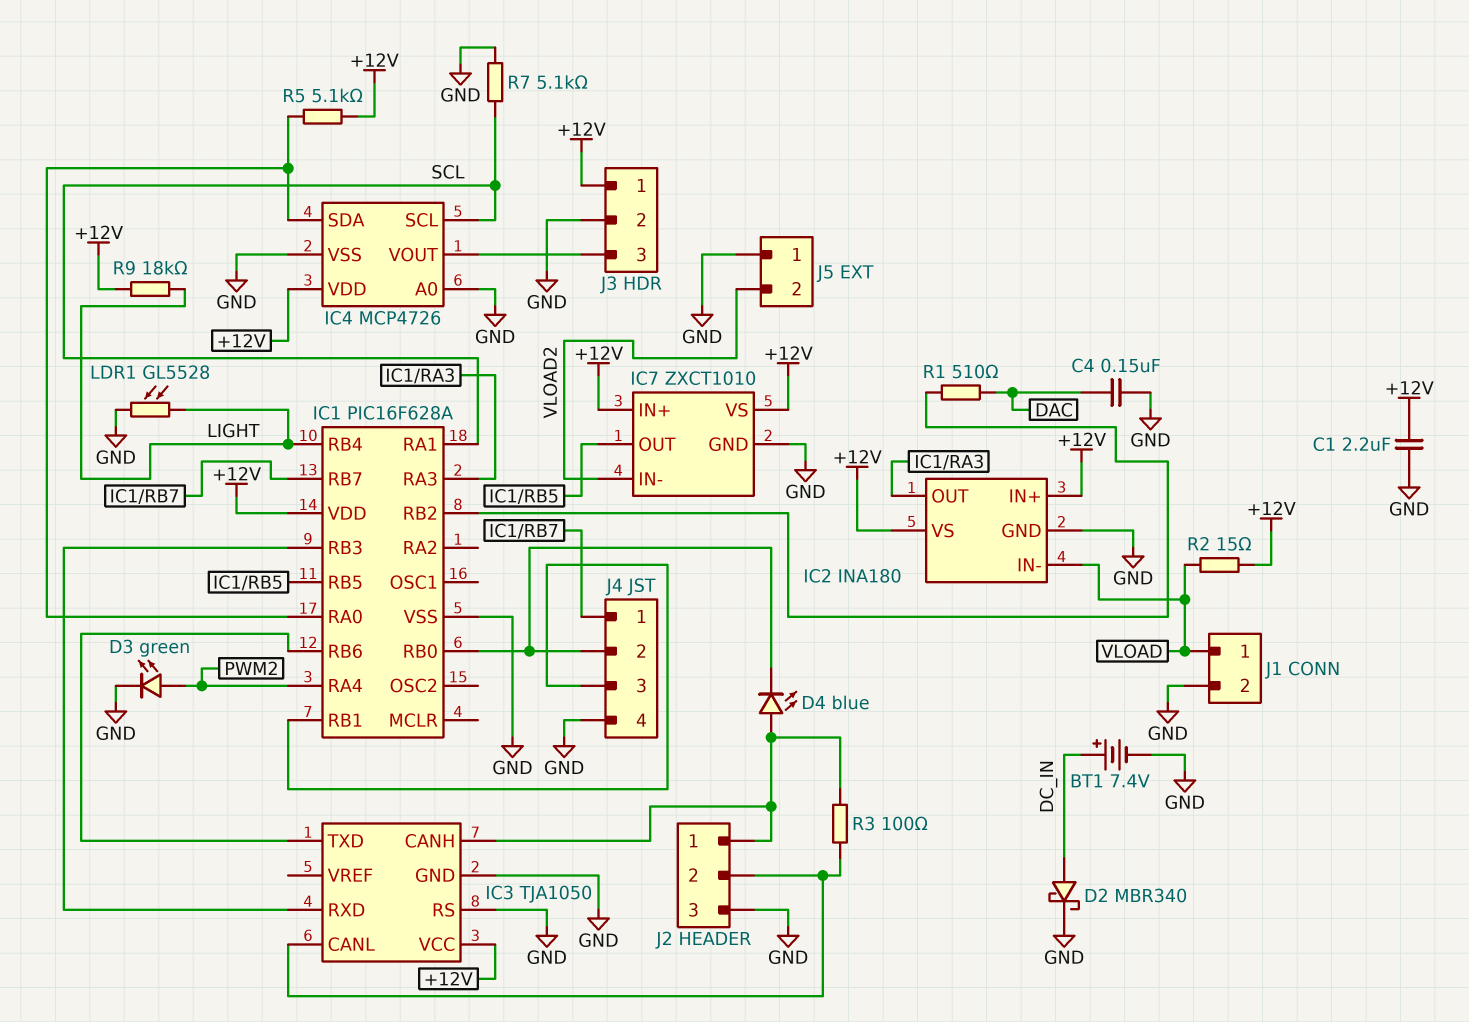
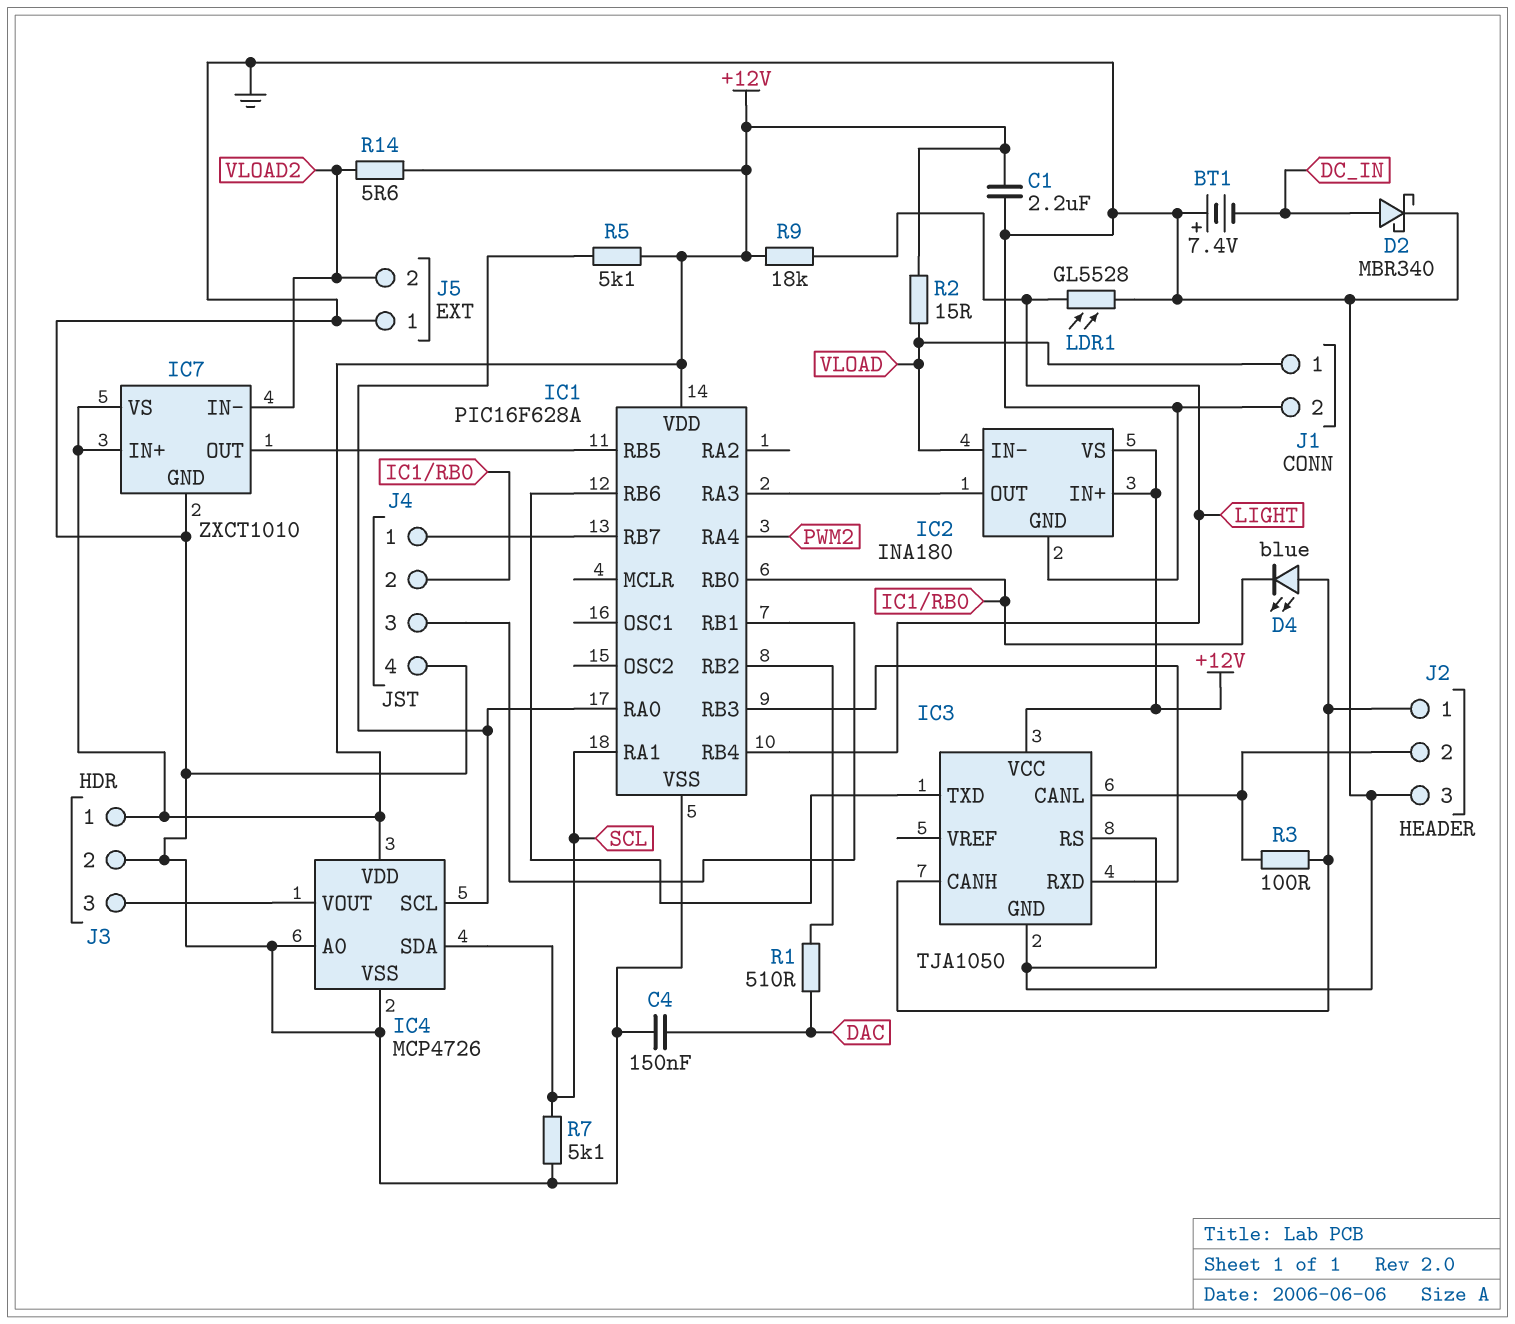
BT1: 7.4V (plus DC_IN, minus GND) -> 7.4V (plus GND, minus DC_IN)
D3: LED green (A PWM2, K GND) -> none
IC4 pin SCL: SCL -> IC1/RA0
IC4 pin SDA: IC1/RA0 -> SCL
R14: none -> 5.6 (+12V, VLOAD2)

